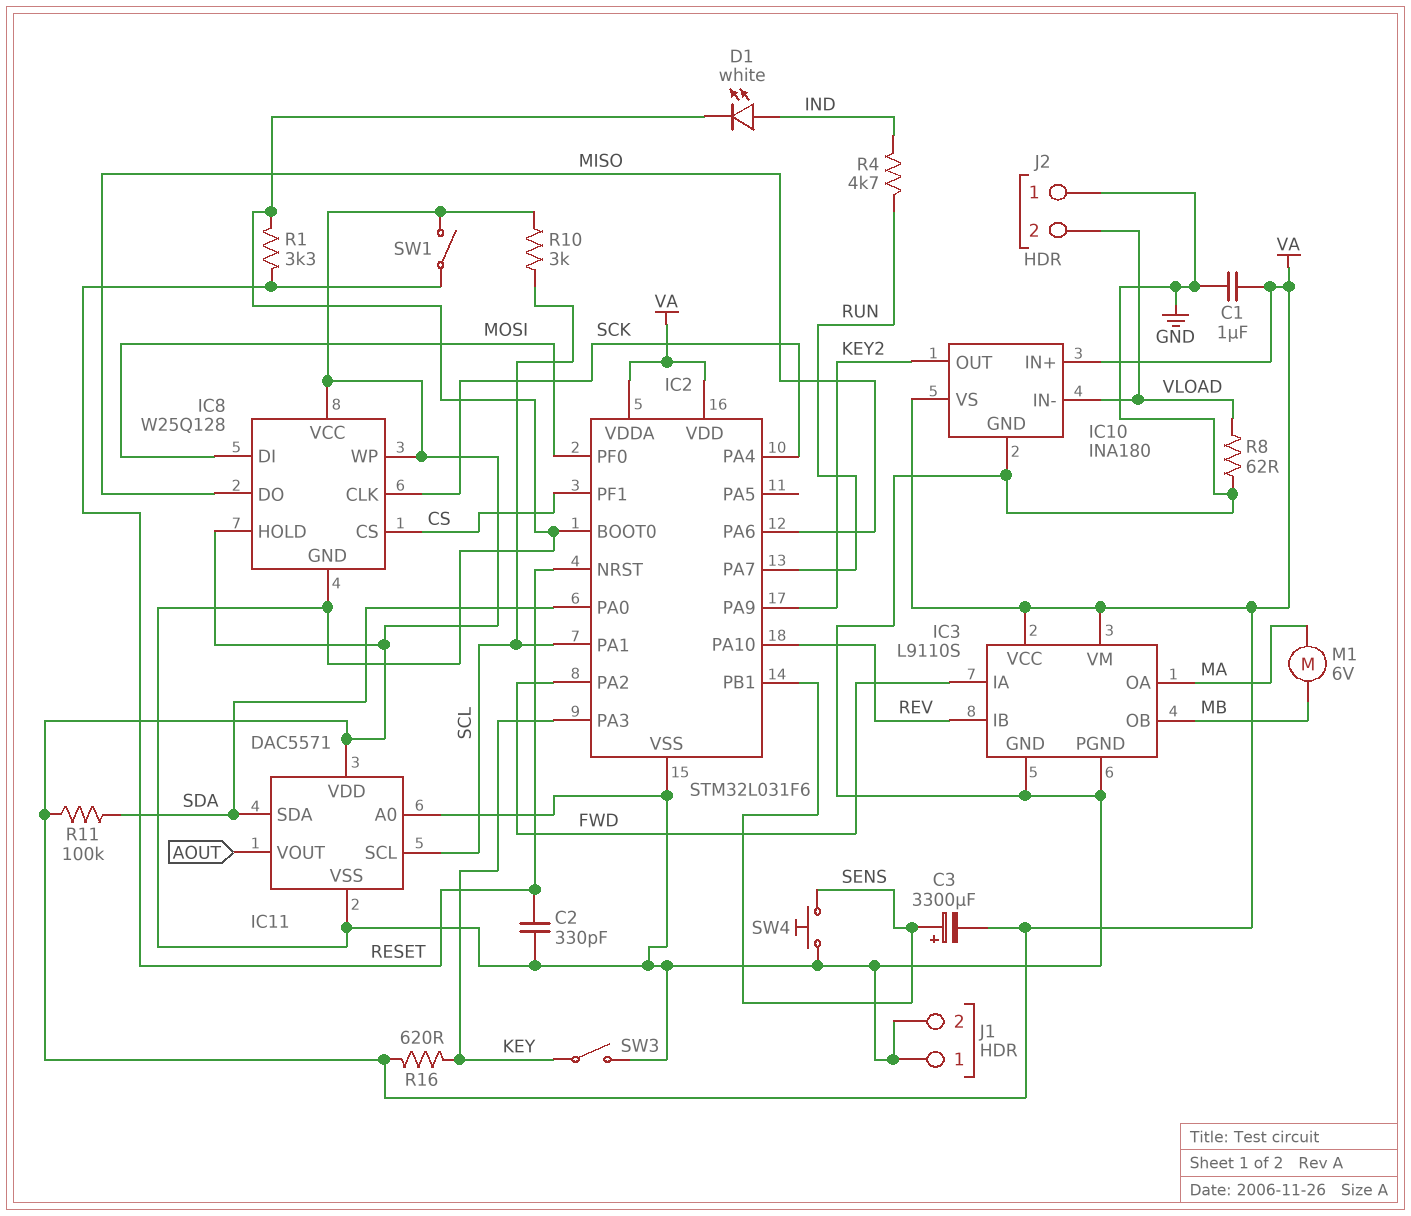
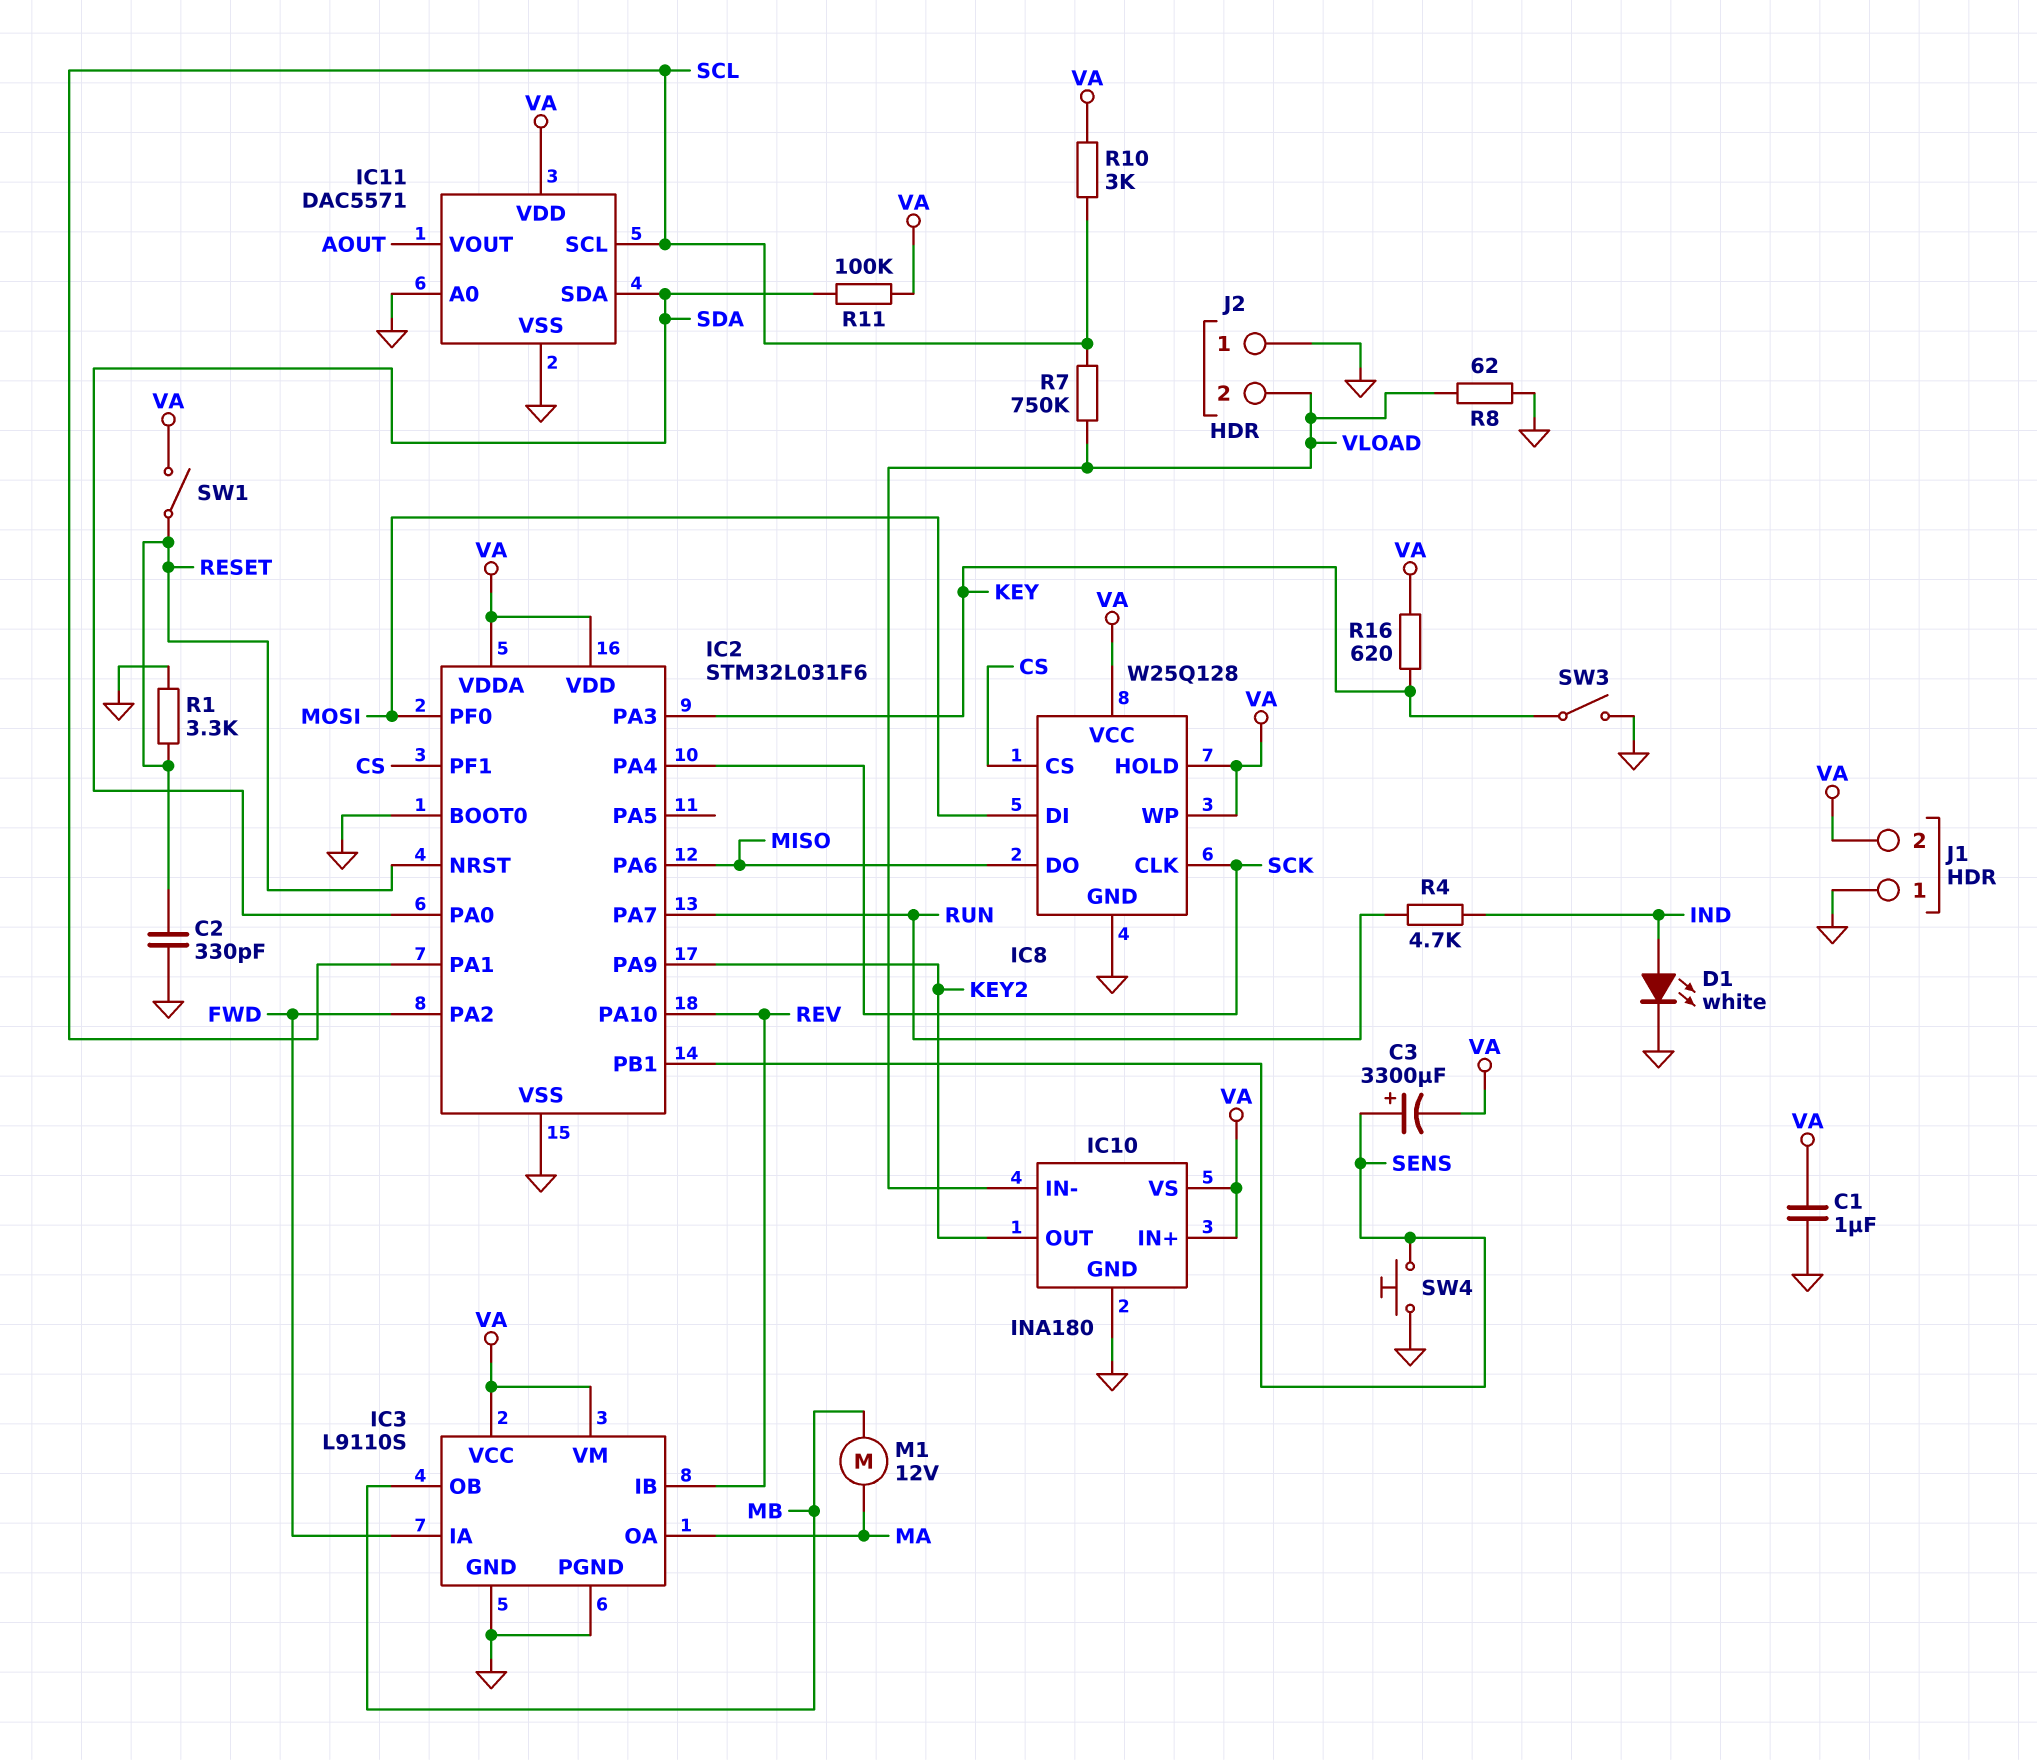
J1 pin 2: GND -> VA
M1: motor 6V (MA, MB) -> motor 12V (MA, MB)
R7: none -> 750k (SCL, VLOAD)

